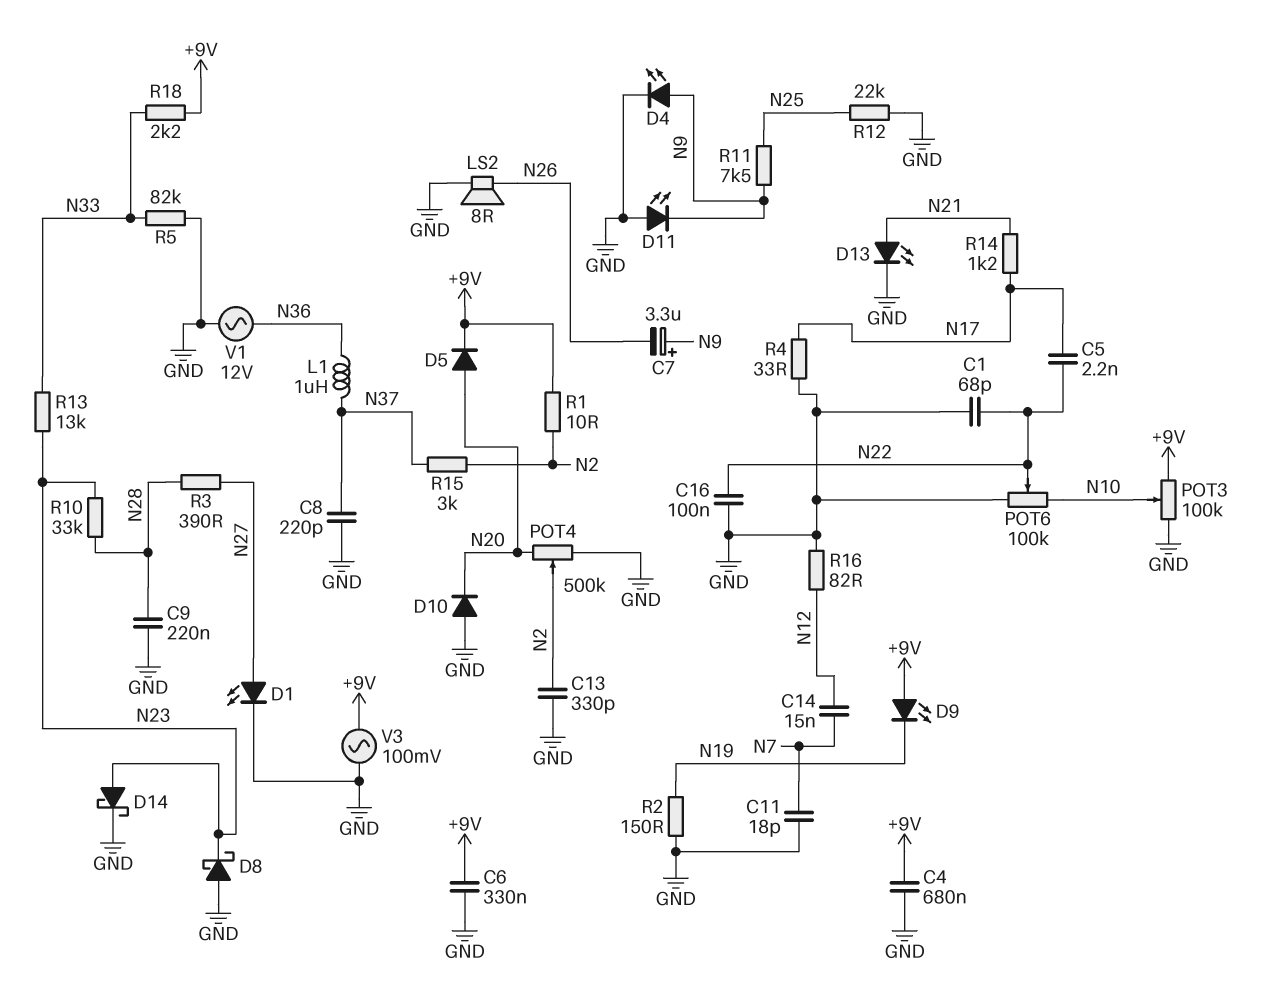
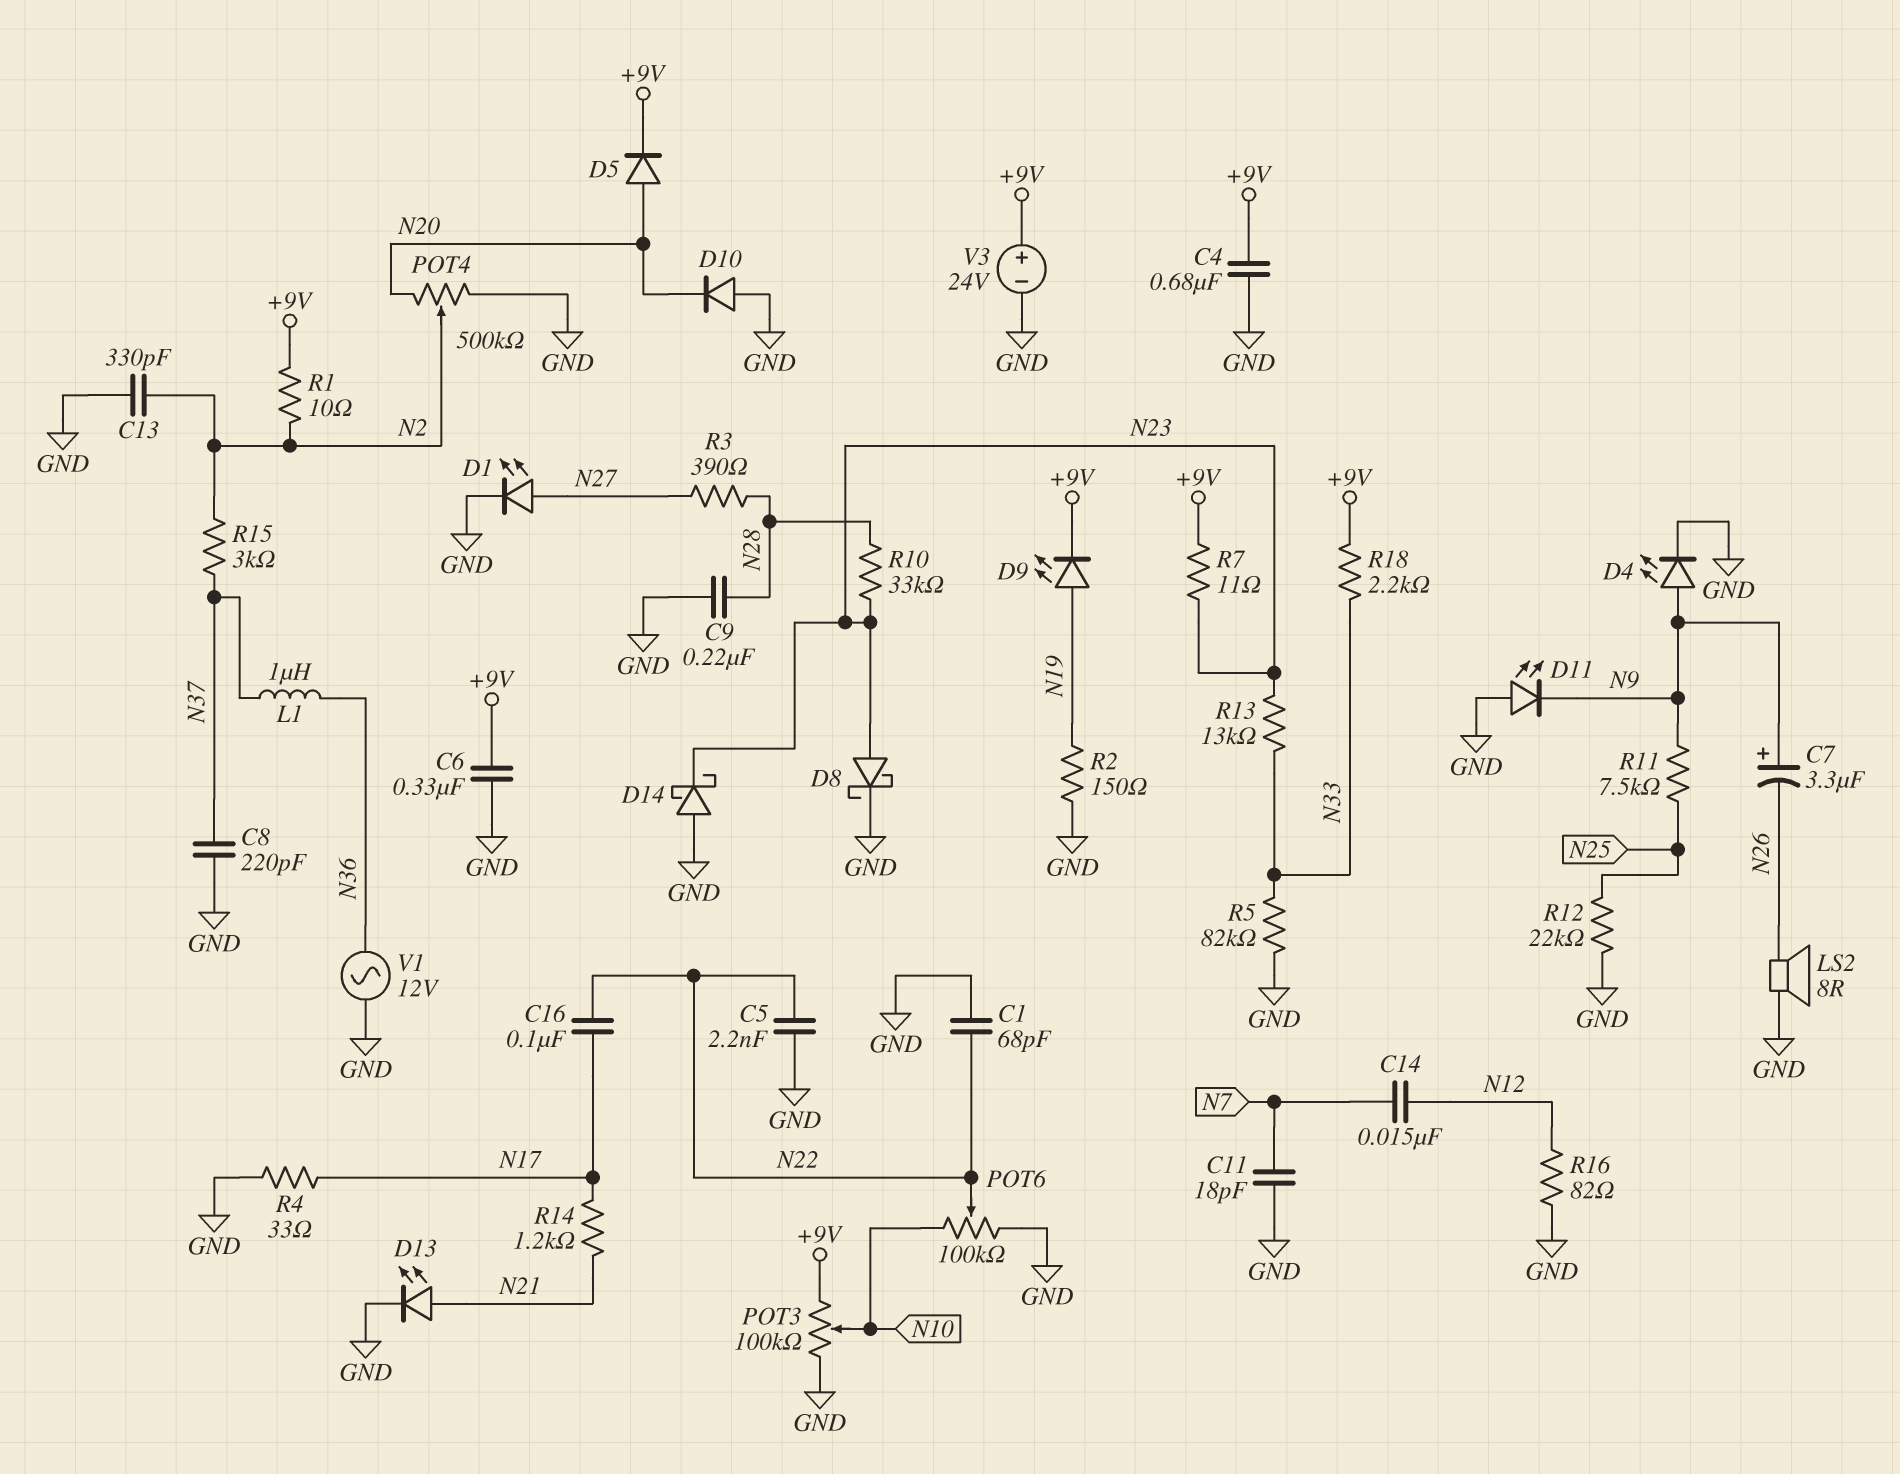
C5: 2.2nF (N17, N22) -> 2.2nF (GND, N22)
C16: 100nF (GND, N22) -> 100nF (N17, N22)
D8: schottky (A GND, K N23) -> schottky (A N23, K GND)
D9: LED (A +9V, K N19) -> LED (A N19, K +9V)
D14: schottky (A N23, K GND) -> schottky (A GND, K N23)
R7: none -> 11 (+9V, N23)
V3: AC 100mV (+9V, GND) -> 24V (plus +9V, minus GND)

